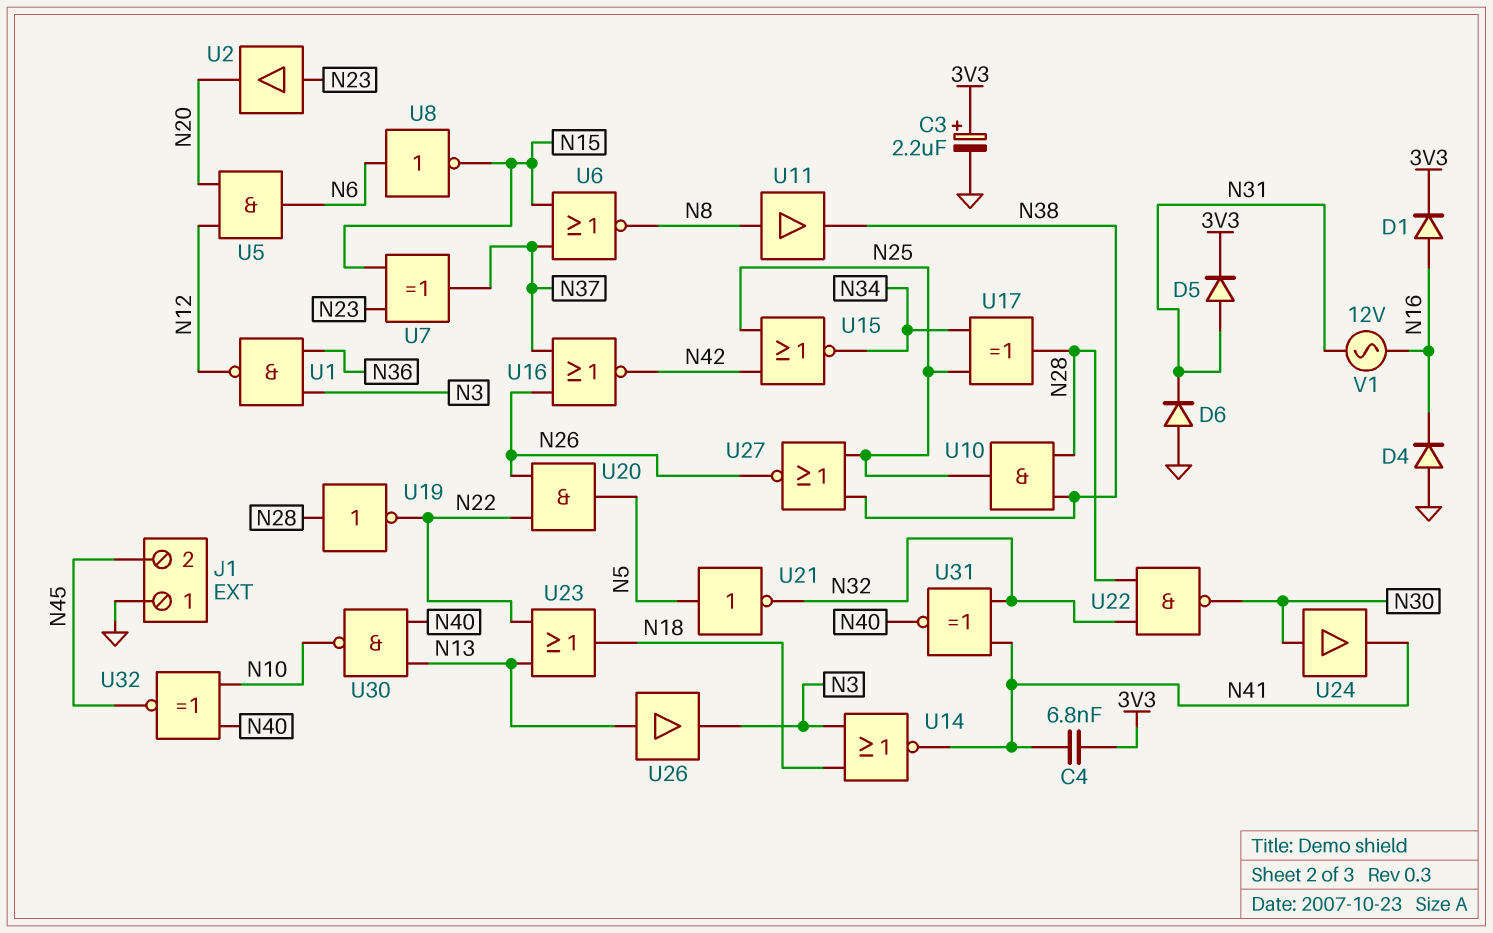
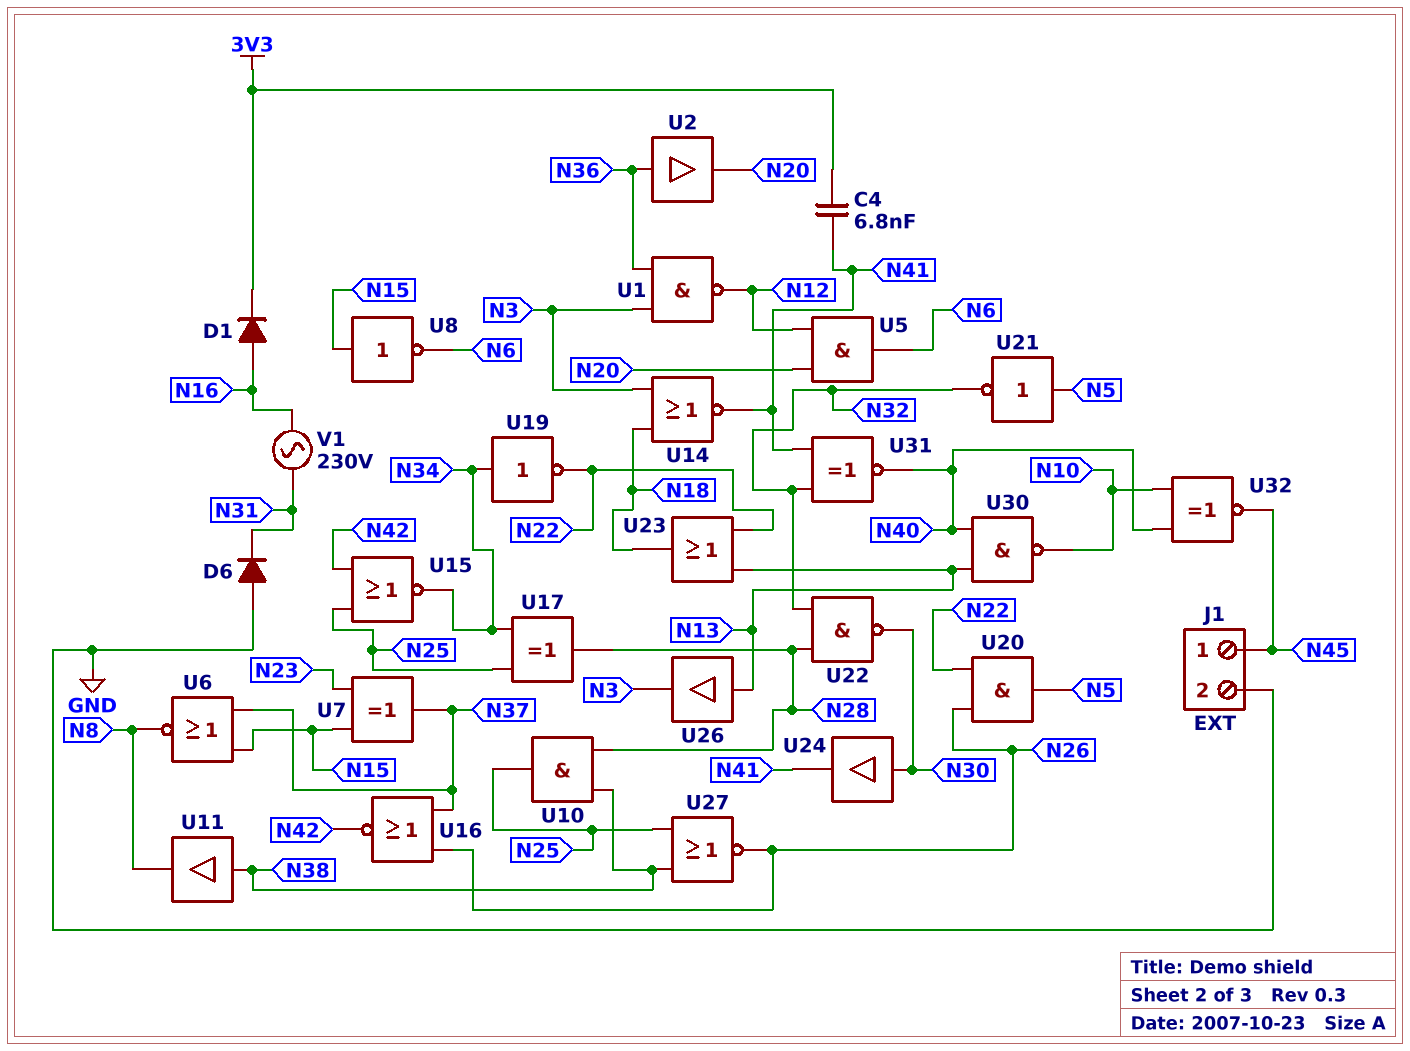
C3: 2.2uF (plus 3V3, minus GND) -> none
D4: diode (A GND, K N16) -> none
D5: diode (A N31, K 3V3) -> none
J1 pin 1: GND -> N45
J1 pin 2: N45 -> GND
U2: buffer (in N23, out N20) -> buffer (in N36, out N20)
U8: NOT (in N6, out N15) -> NOT (in N15, out N6)
U11: buffer (in N8, out N38) -> buffer (in N38, out N8)
U19: NOT (in N28, out N22) -> NOT (in N34, out N22)
V1: AC 12V (N16, N31) -> AC 230V (N16, N31)

